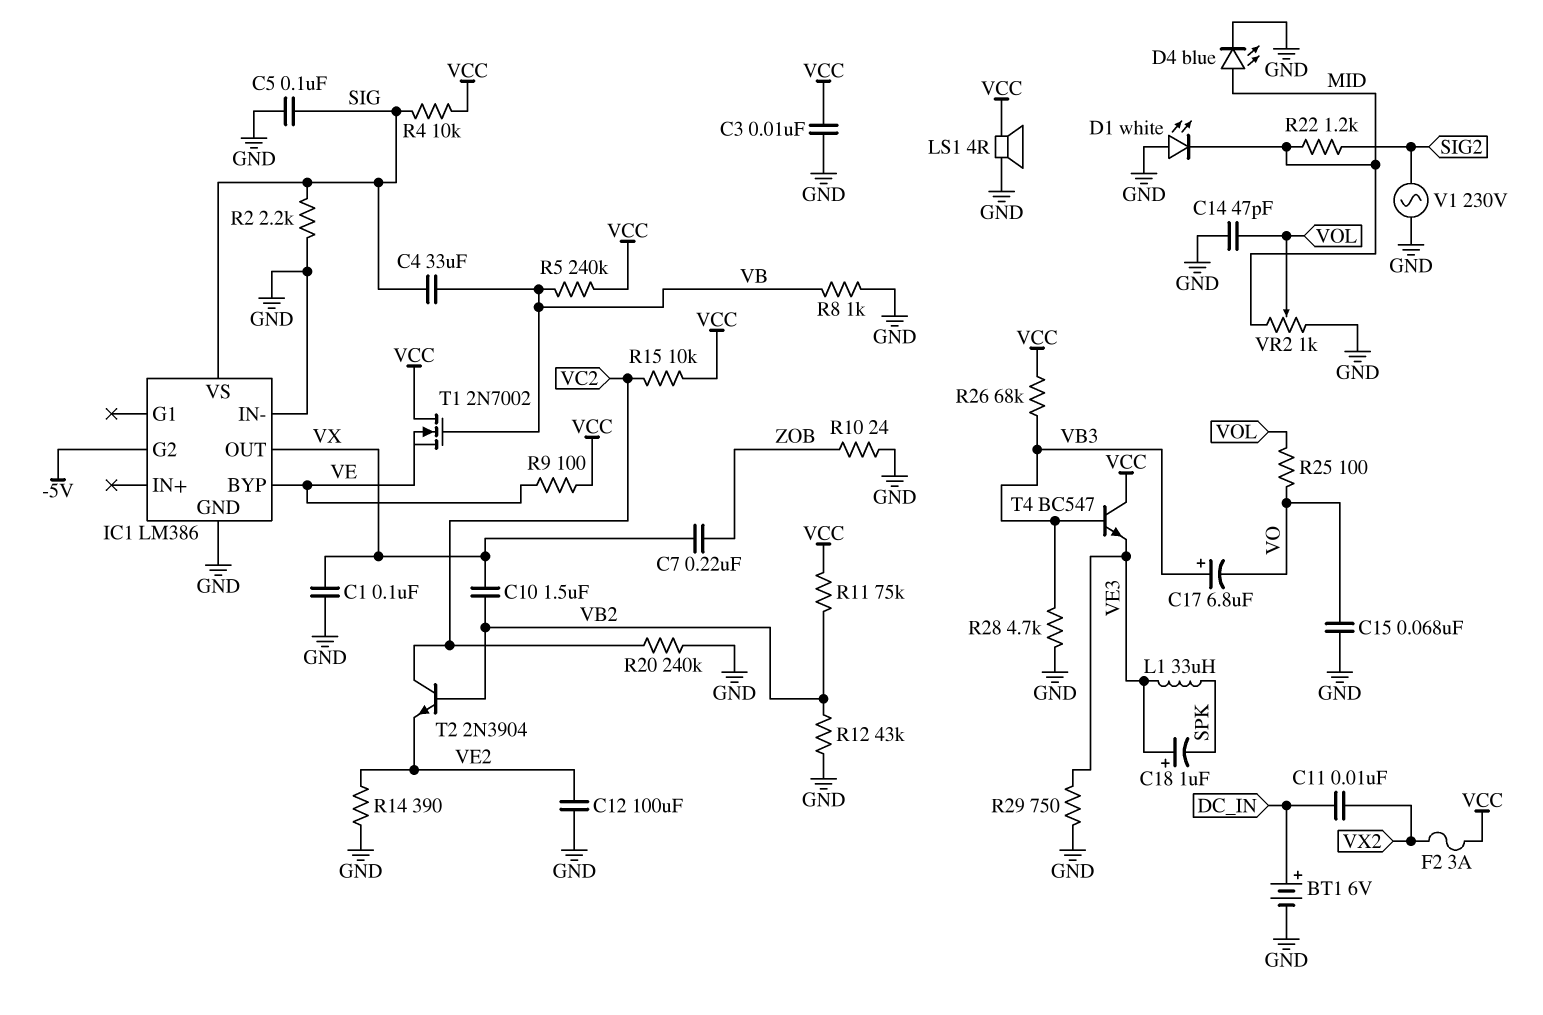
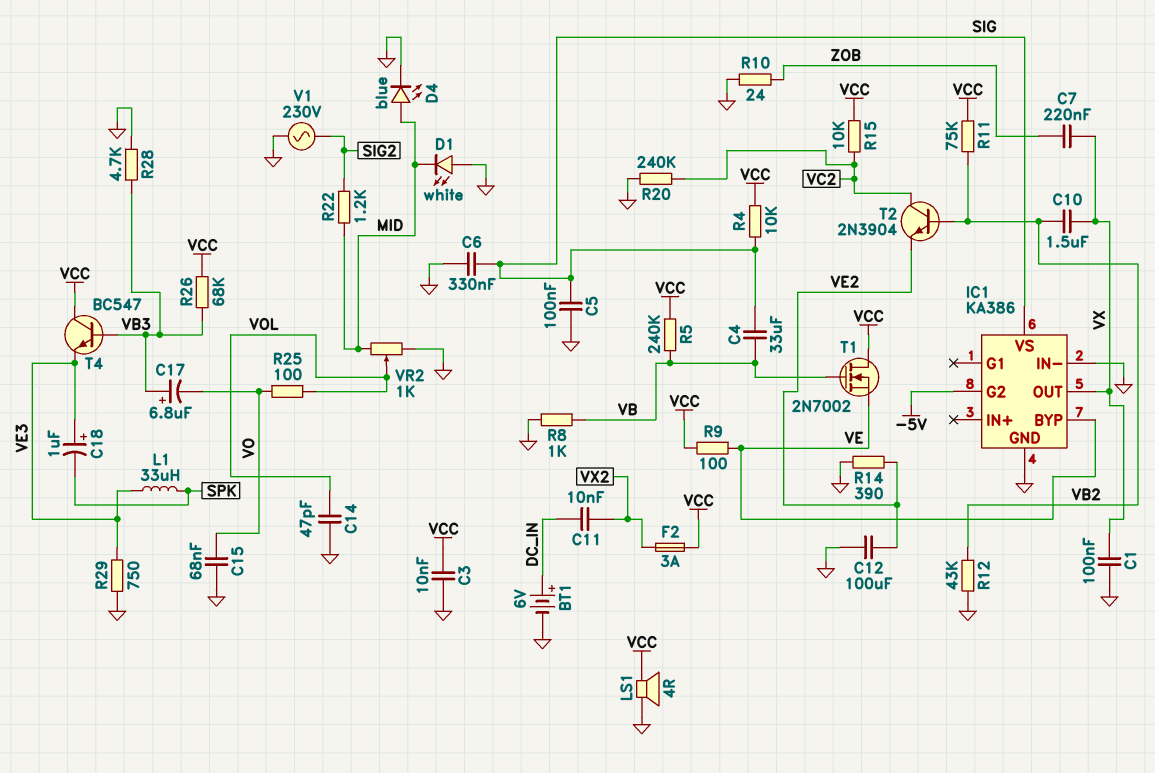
C6: none -> 330nF (GND, SIG)
IC1: LM386 -> KA386
R2: 2.2k (GND, SIG) -> none

